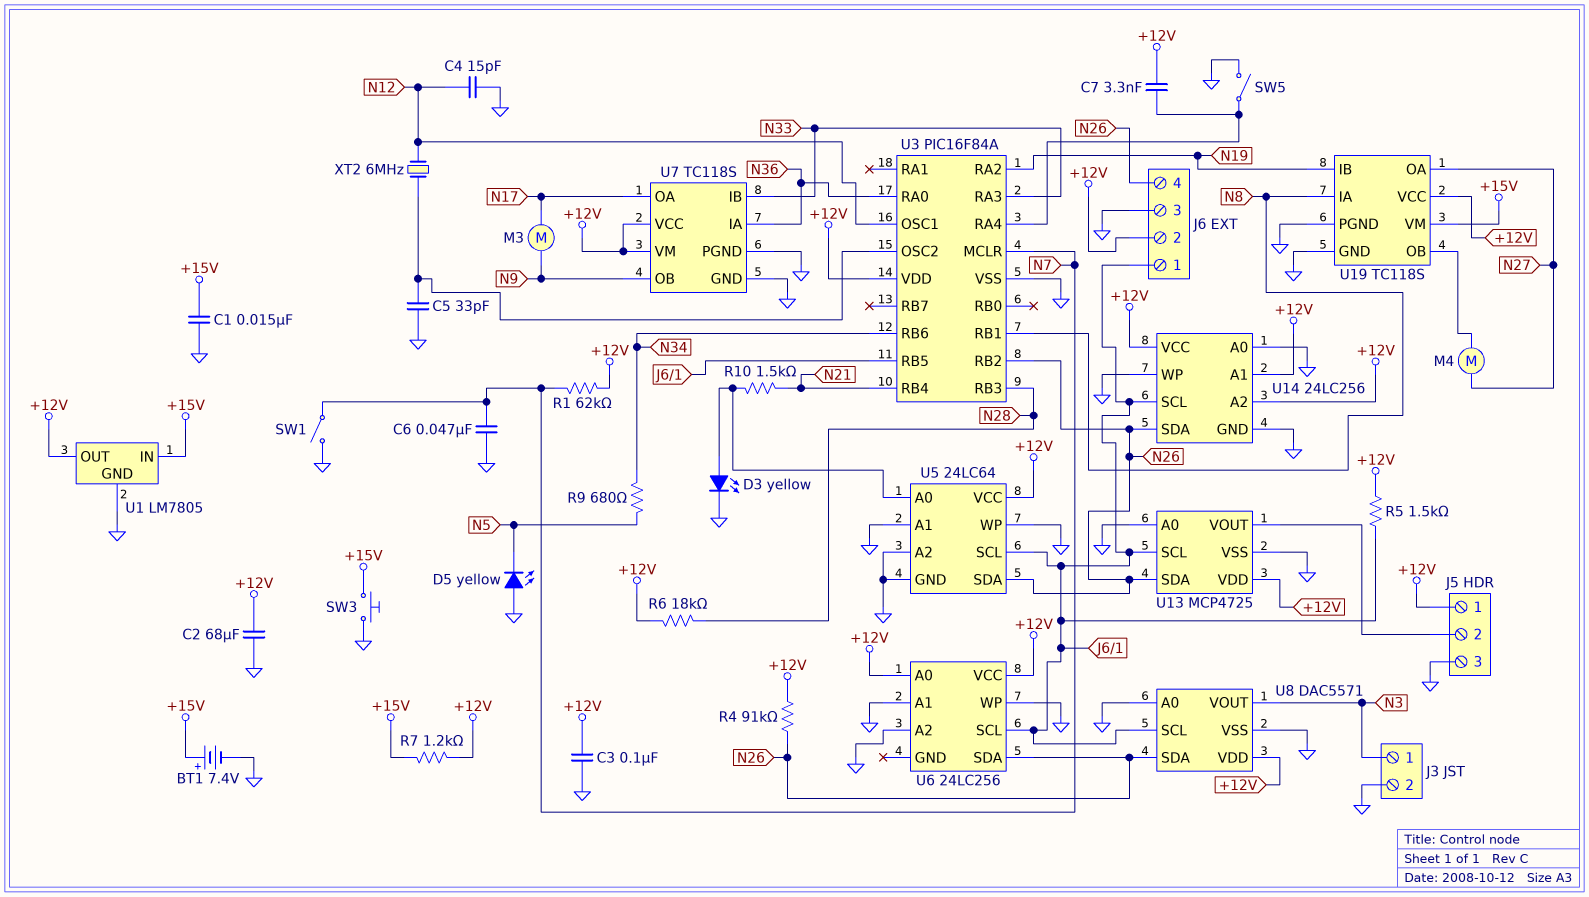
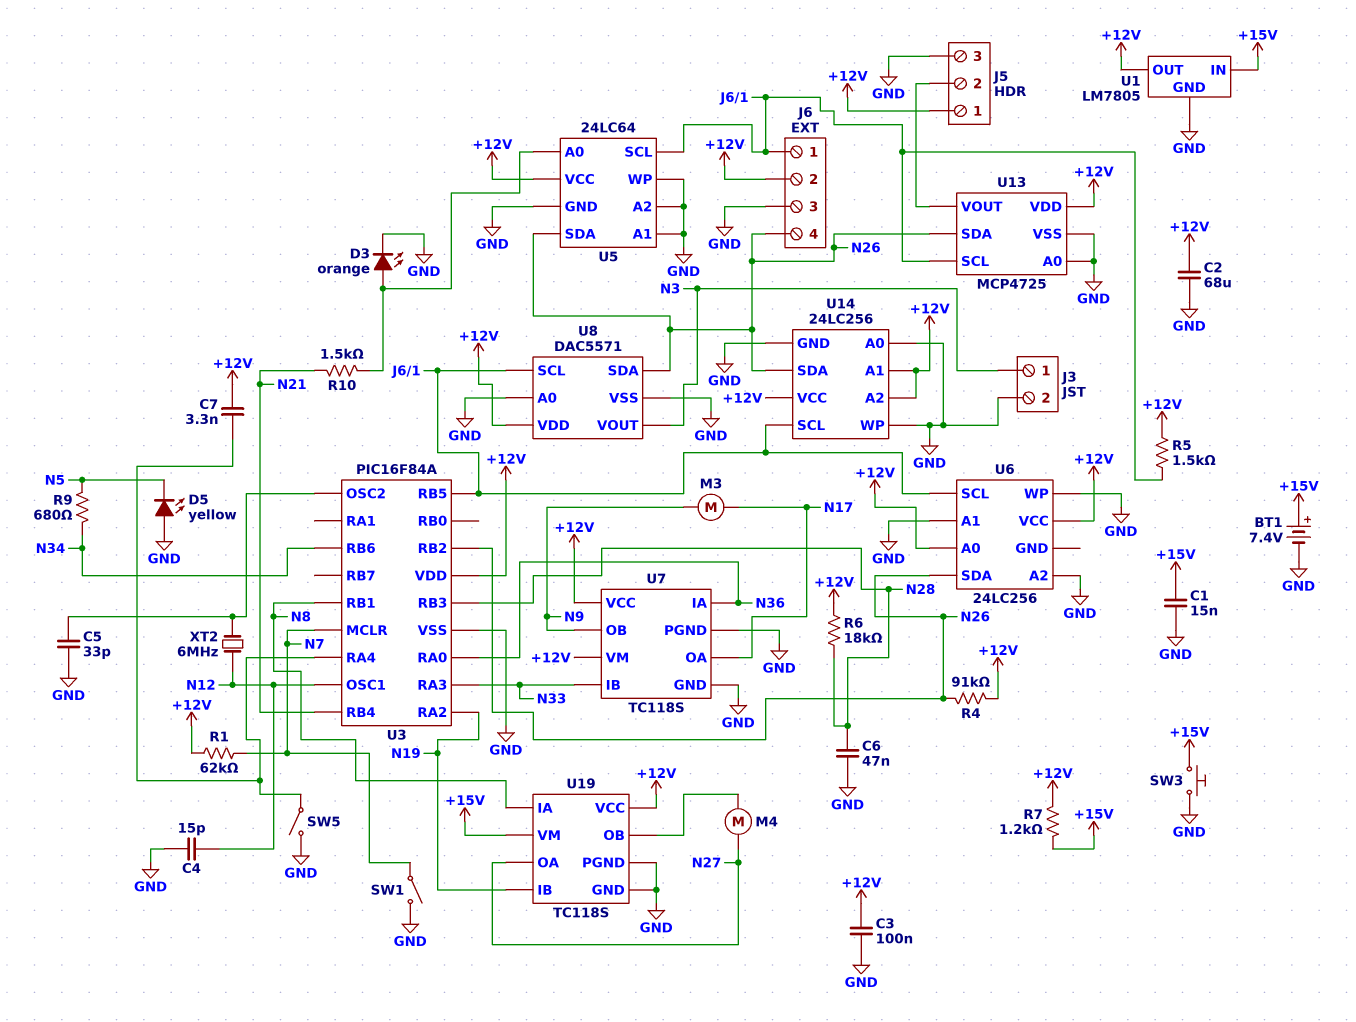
C6: 47nF (GND, N7) -> 47nF (GND, N28)
D3: LED yellow (A U5/A0, K GND) -> LED orange (A U5/A0, K GND)

